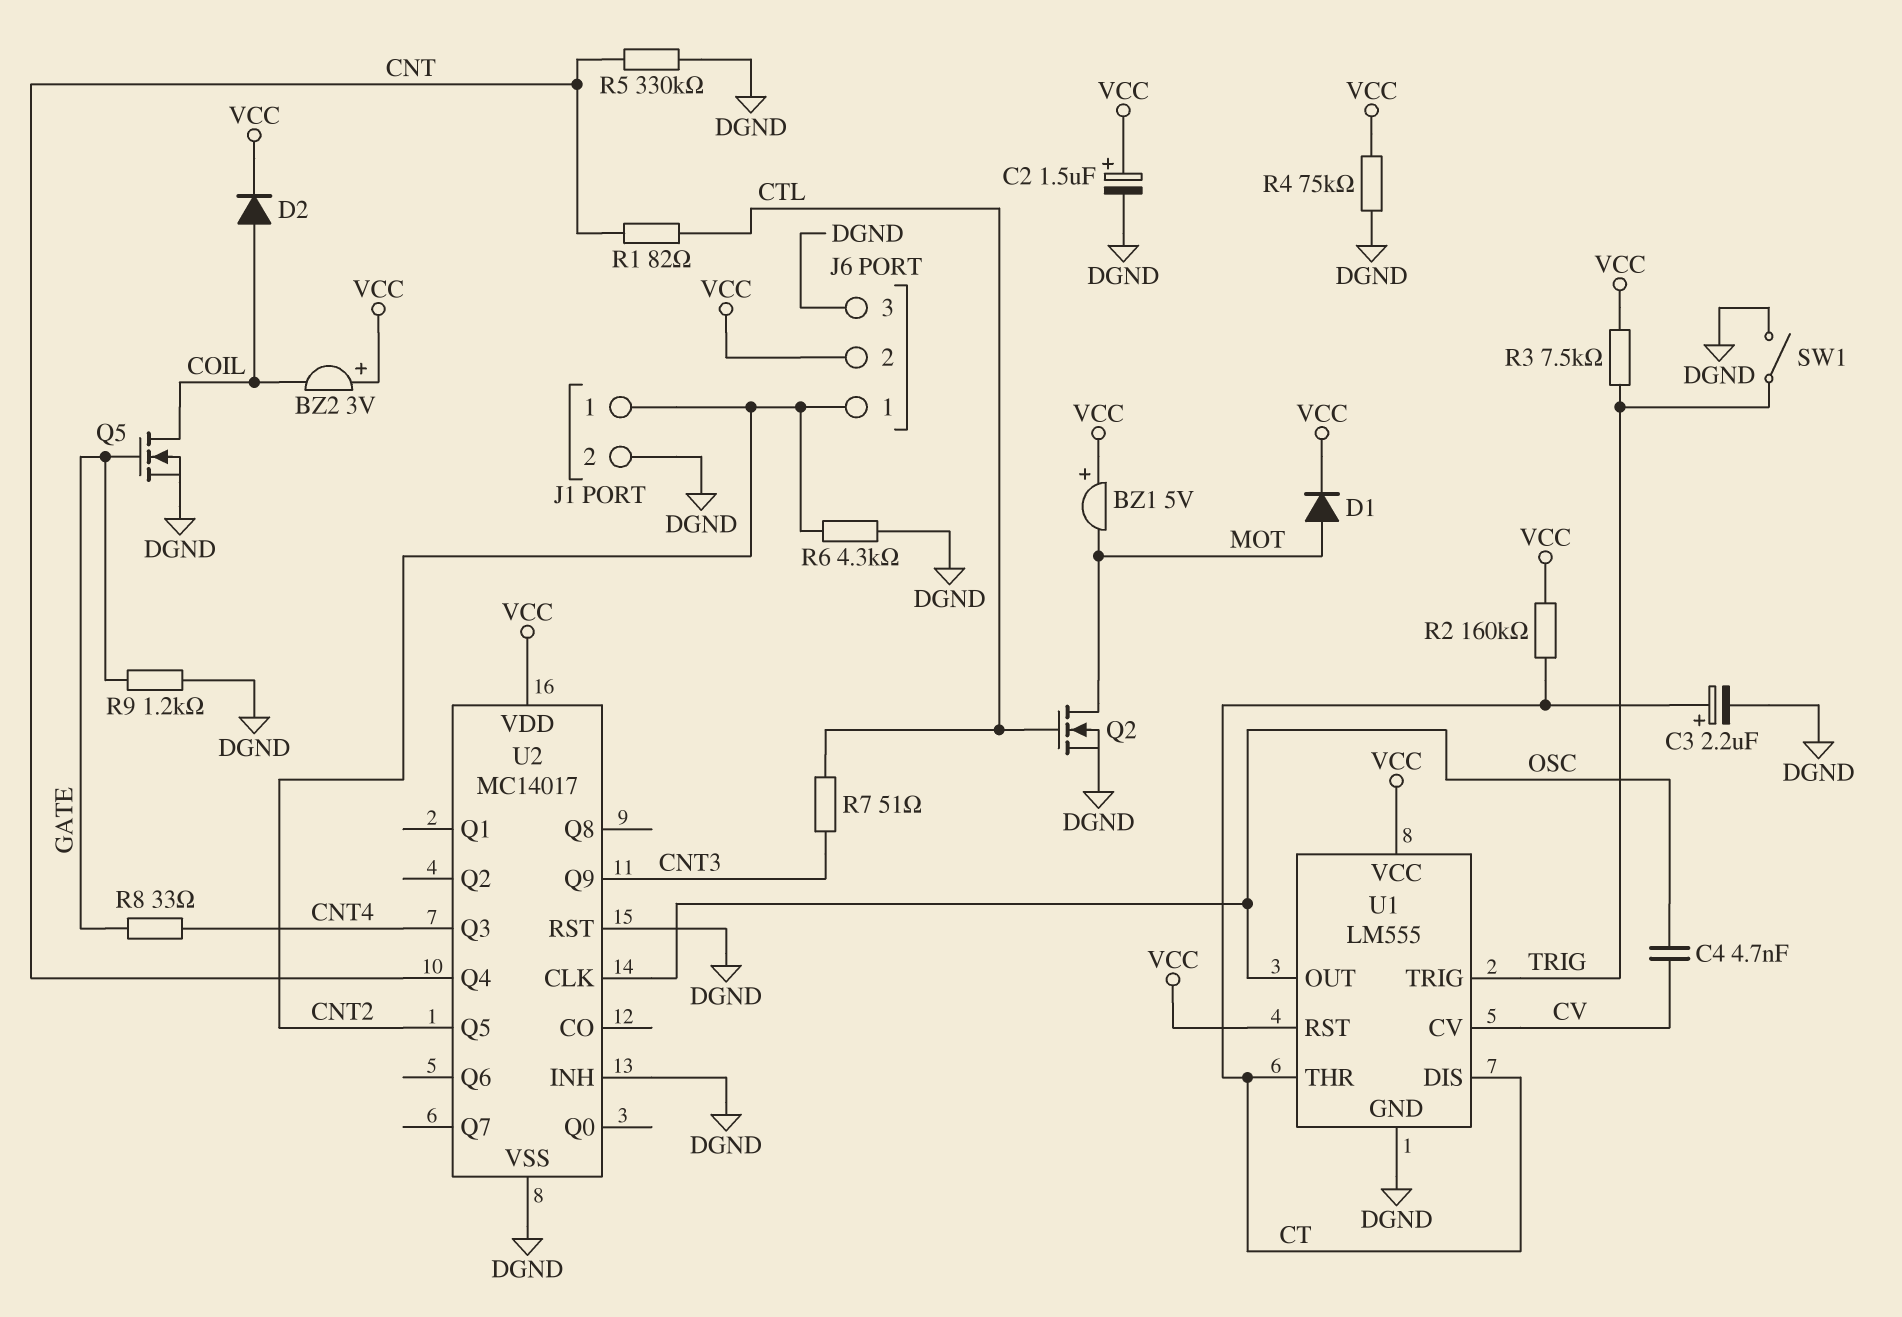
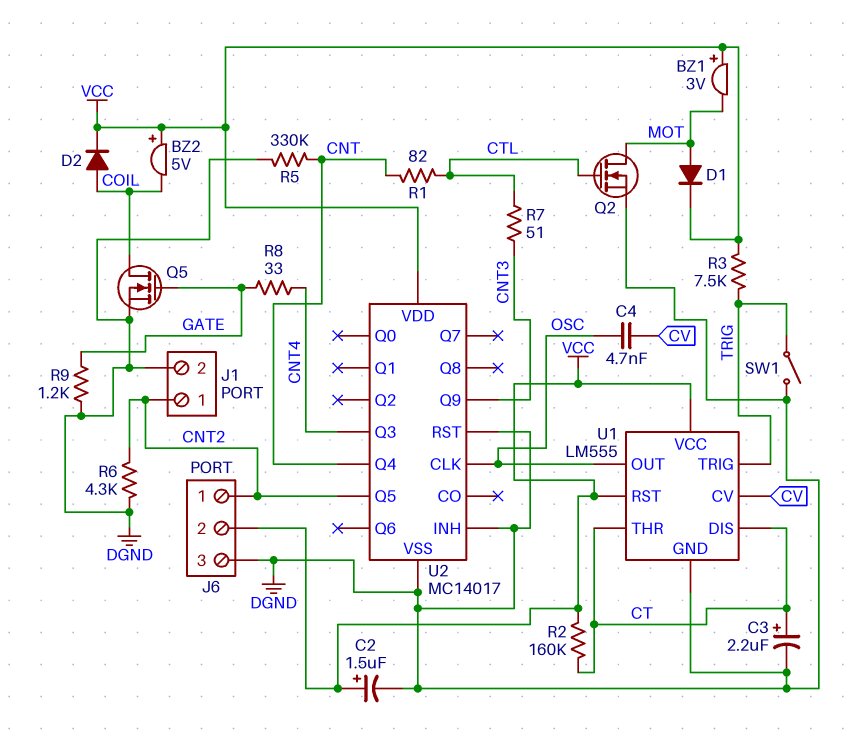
BZ1: buzzer 5V (plus VCC, minus MOT) -> buzzer 3V (plus VCC, minus MOT)
BZ2: buzzer 3V (plus VCC, minus COIL) -> buzzer 5V (plus VCC, minus COIL)
R4: 75k (DGND, VCC) -> none

